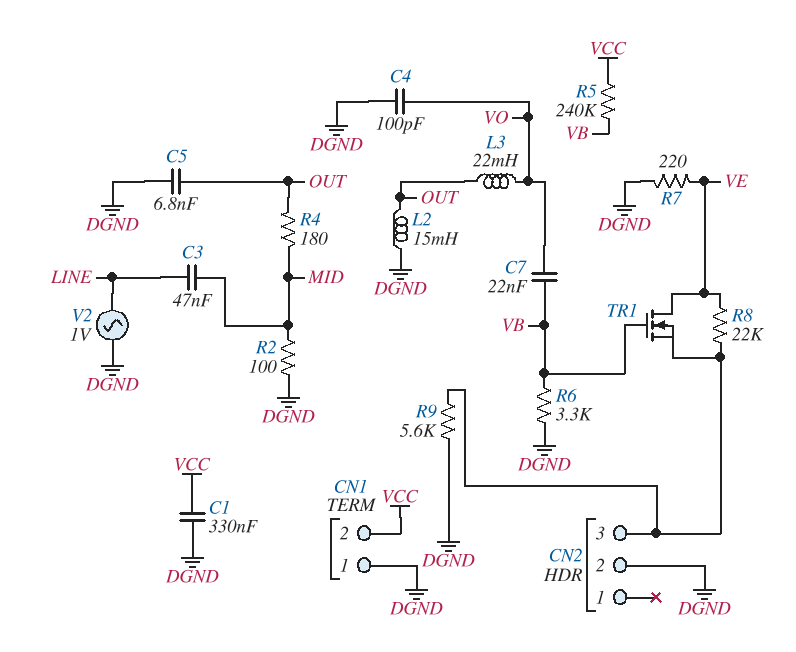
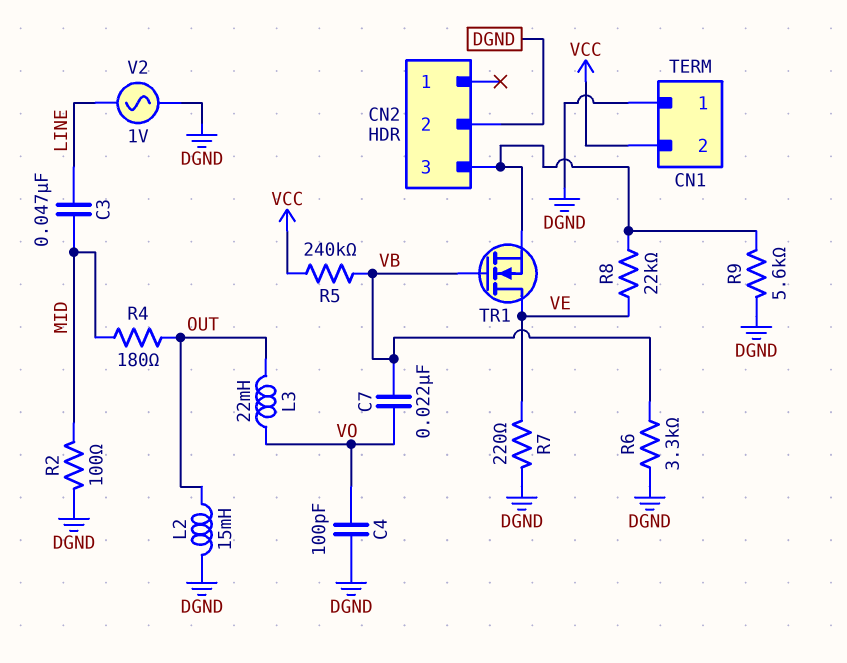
C1: 330nF (DGND, VCC) -> none
C5: 6.8nF (DGND, OUT) -> none

